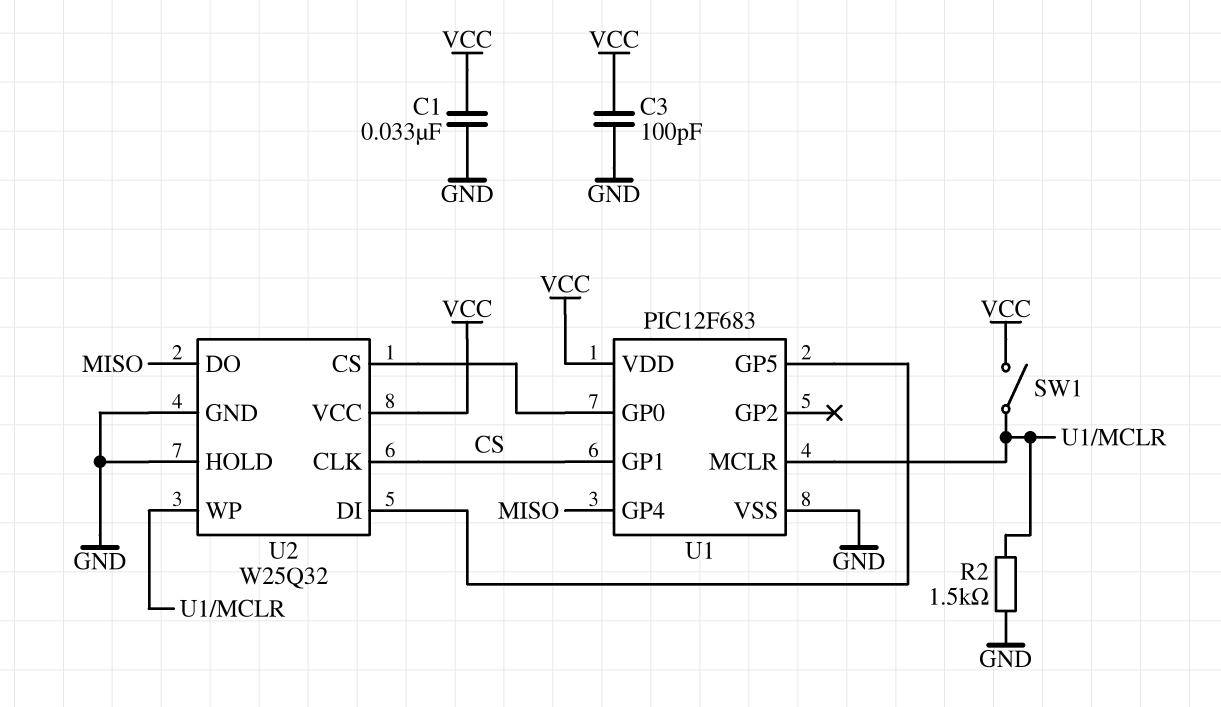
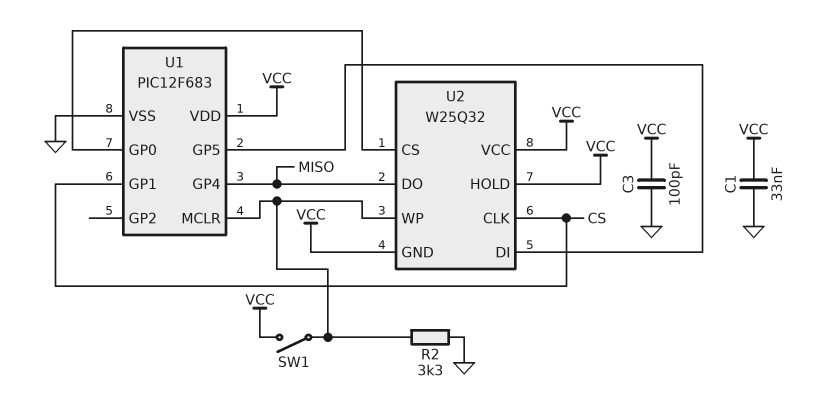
R2: 1.5k (GND, U1/MCLR) -> 3.3k (GND, U1/MCLR)
U2 pin GND: GND -> VCC
U2 pin HOLD: GND -> VCC

